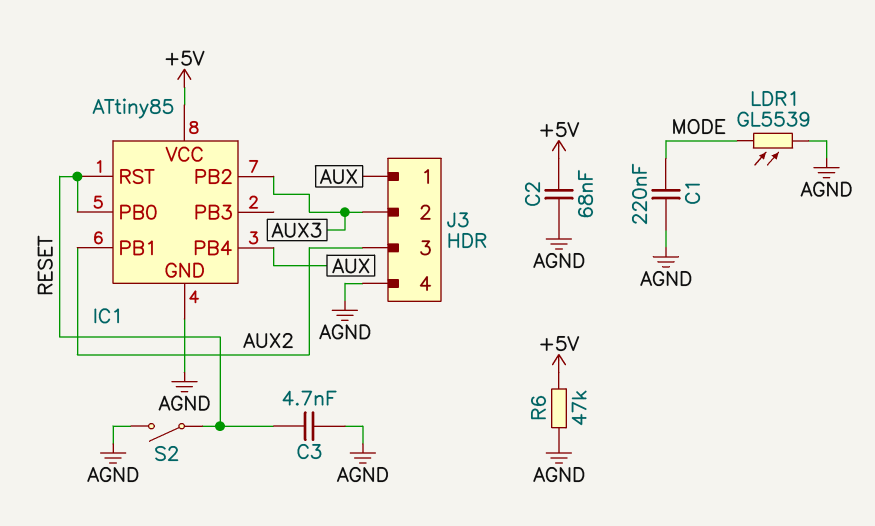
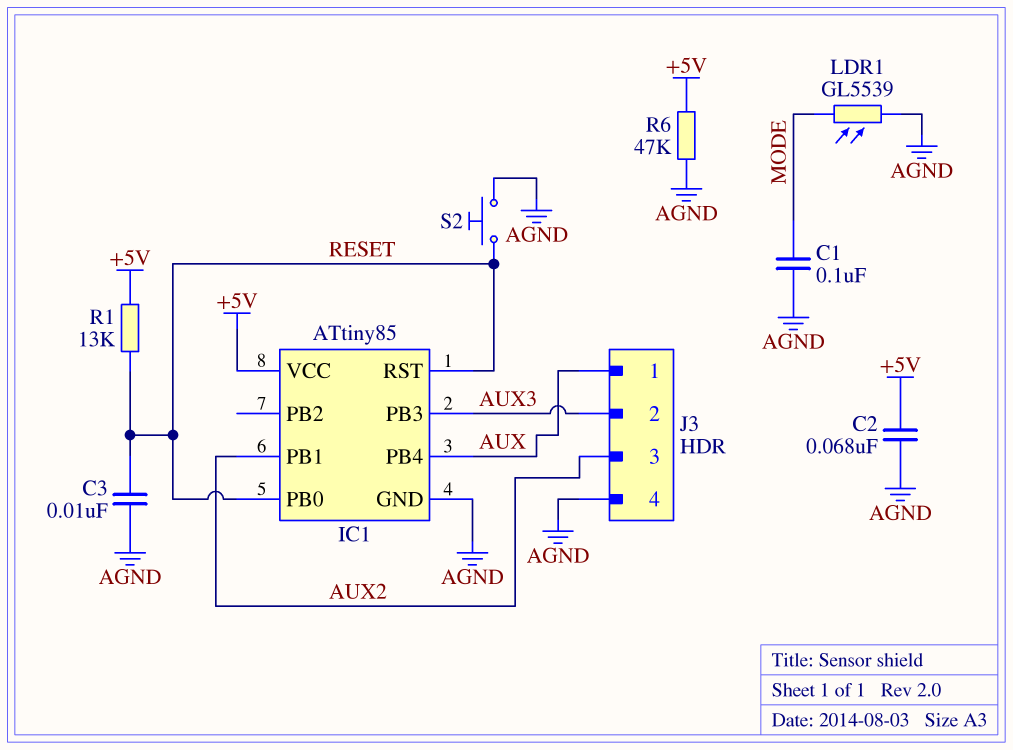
C1: 220nF (AGND, MODE) -> 100nF (AGND, MODE)
C3: 4.7nF (AGND, RESET) -> 10nF (AGND, RESET)
IC1 pin PB2: AUX3 -> none
IC1 pin PB3: none -> AUX3
R1: none -> 13k (+5V, RESET)
S2: switch (AGND, RESET) -> button (AGND, RESET)

